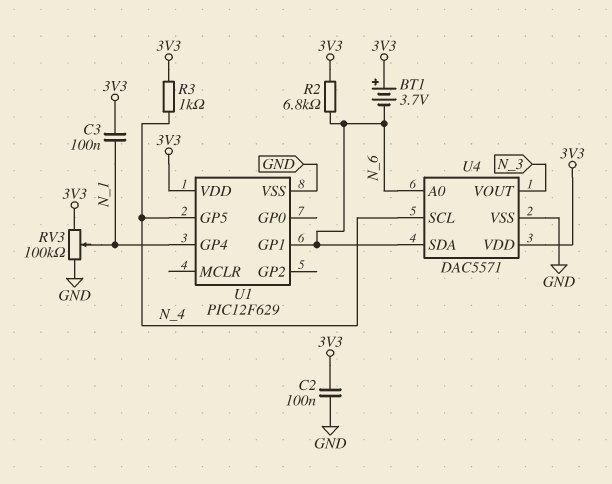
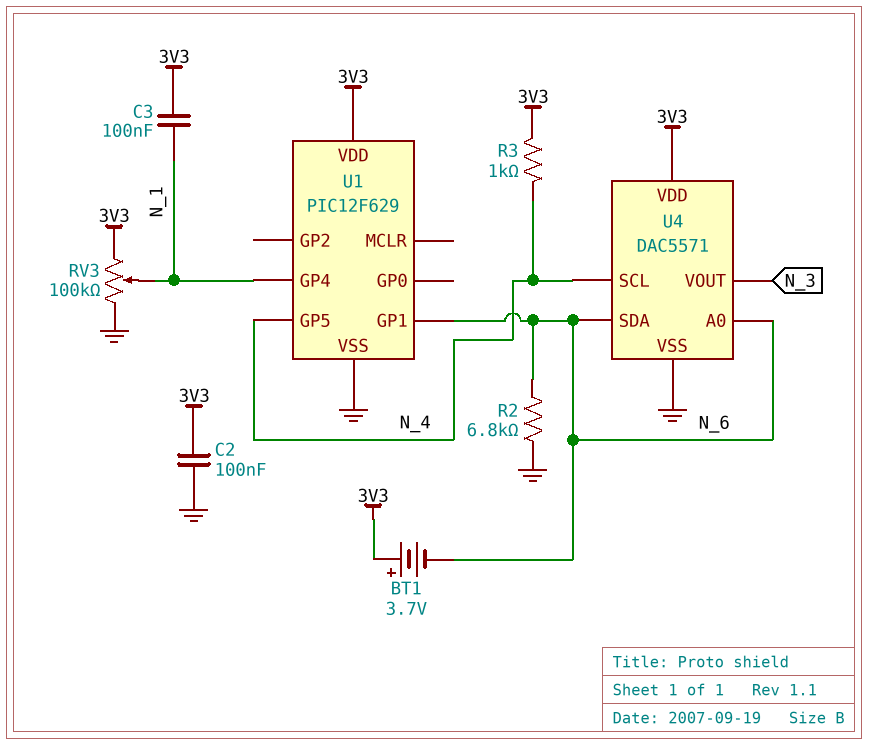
R2: 6.8k (3V3, N_6) -> 6.8k (GND, N_6)

